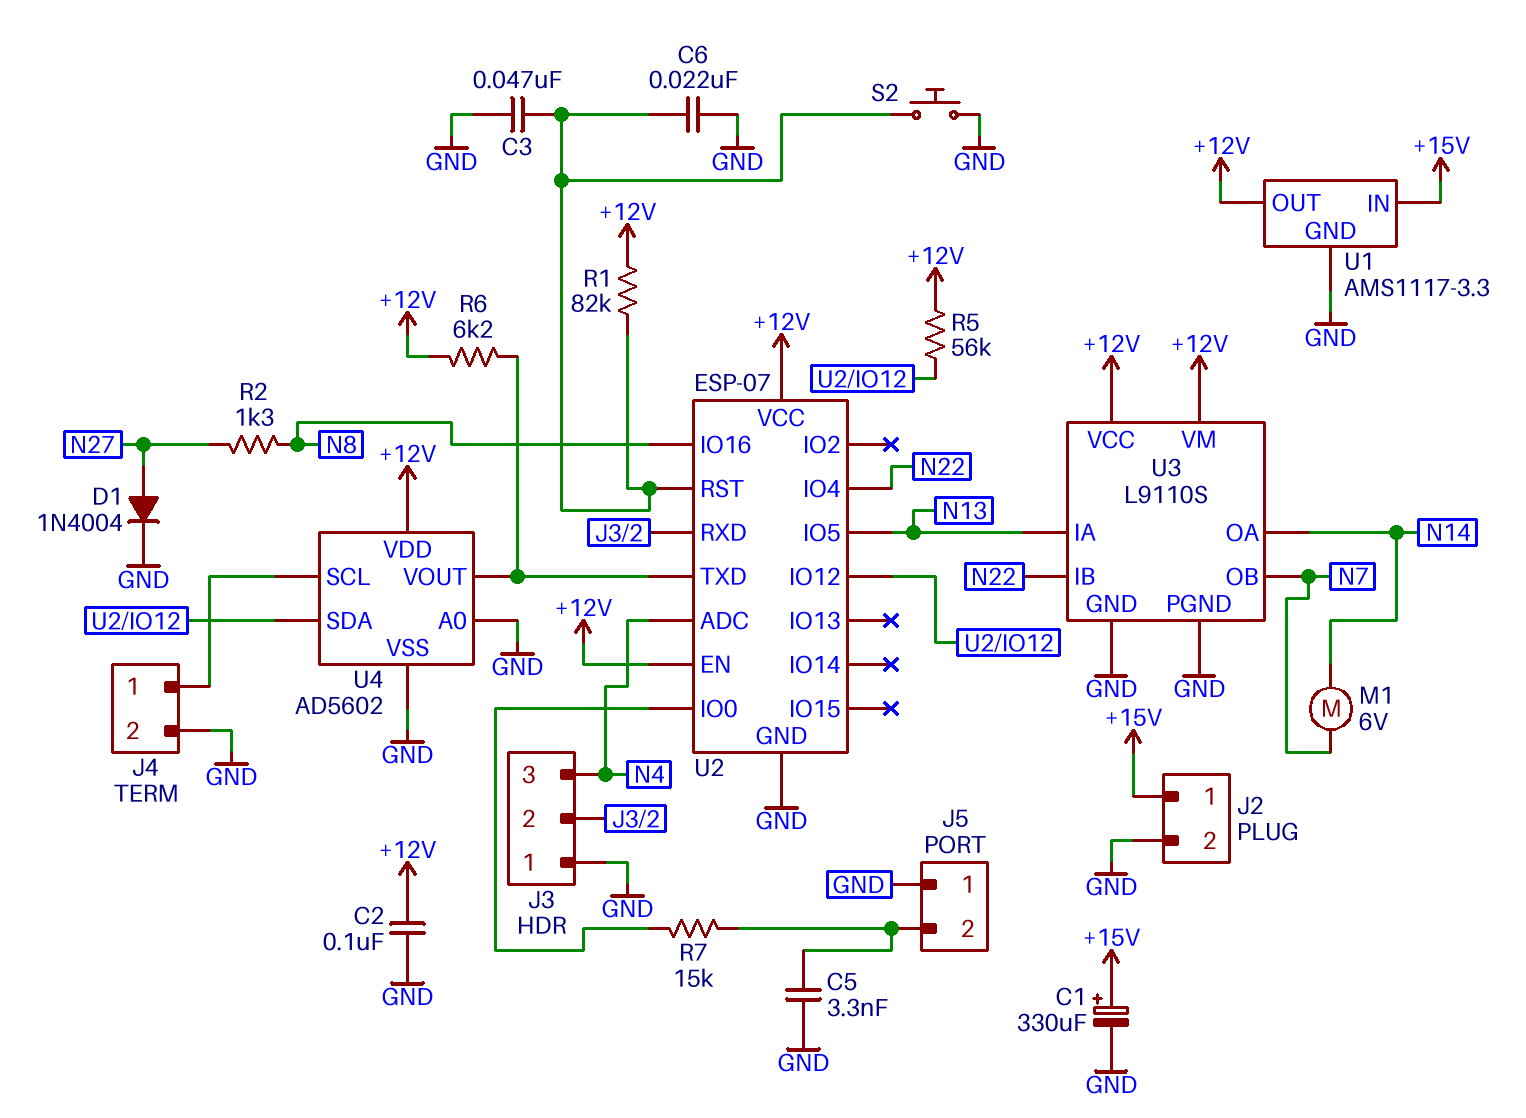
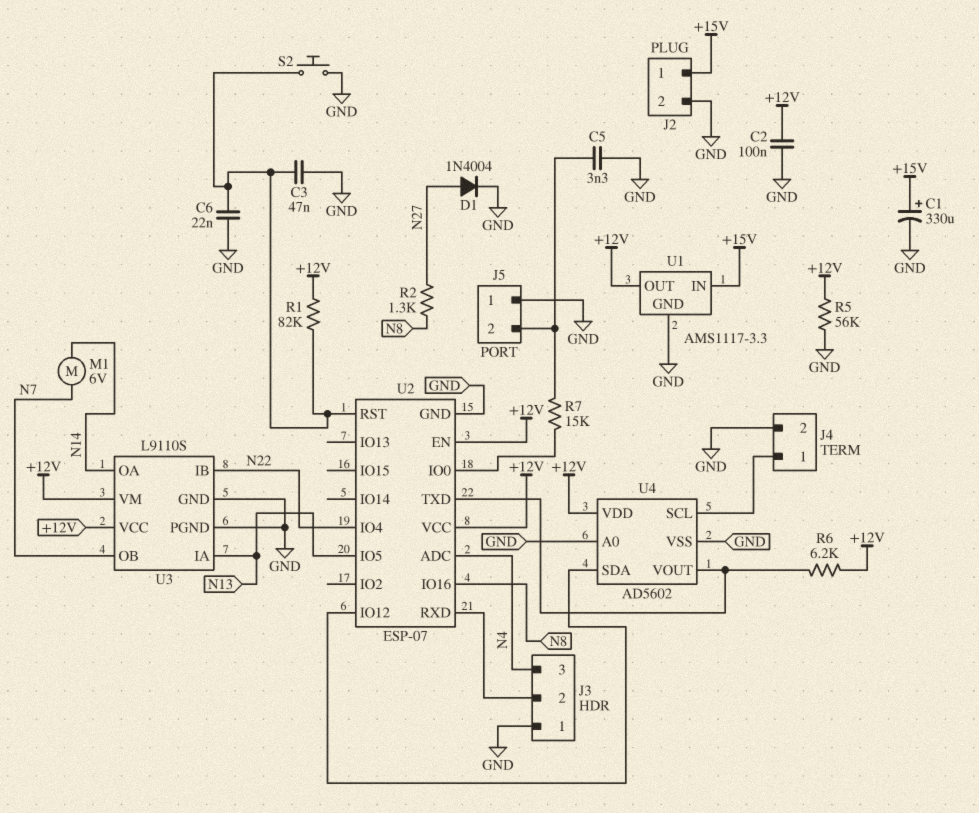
R5: 56k (+12V, U2/IO12) -> 56k (+12V, GND)

